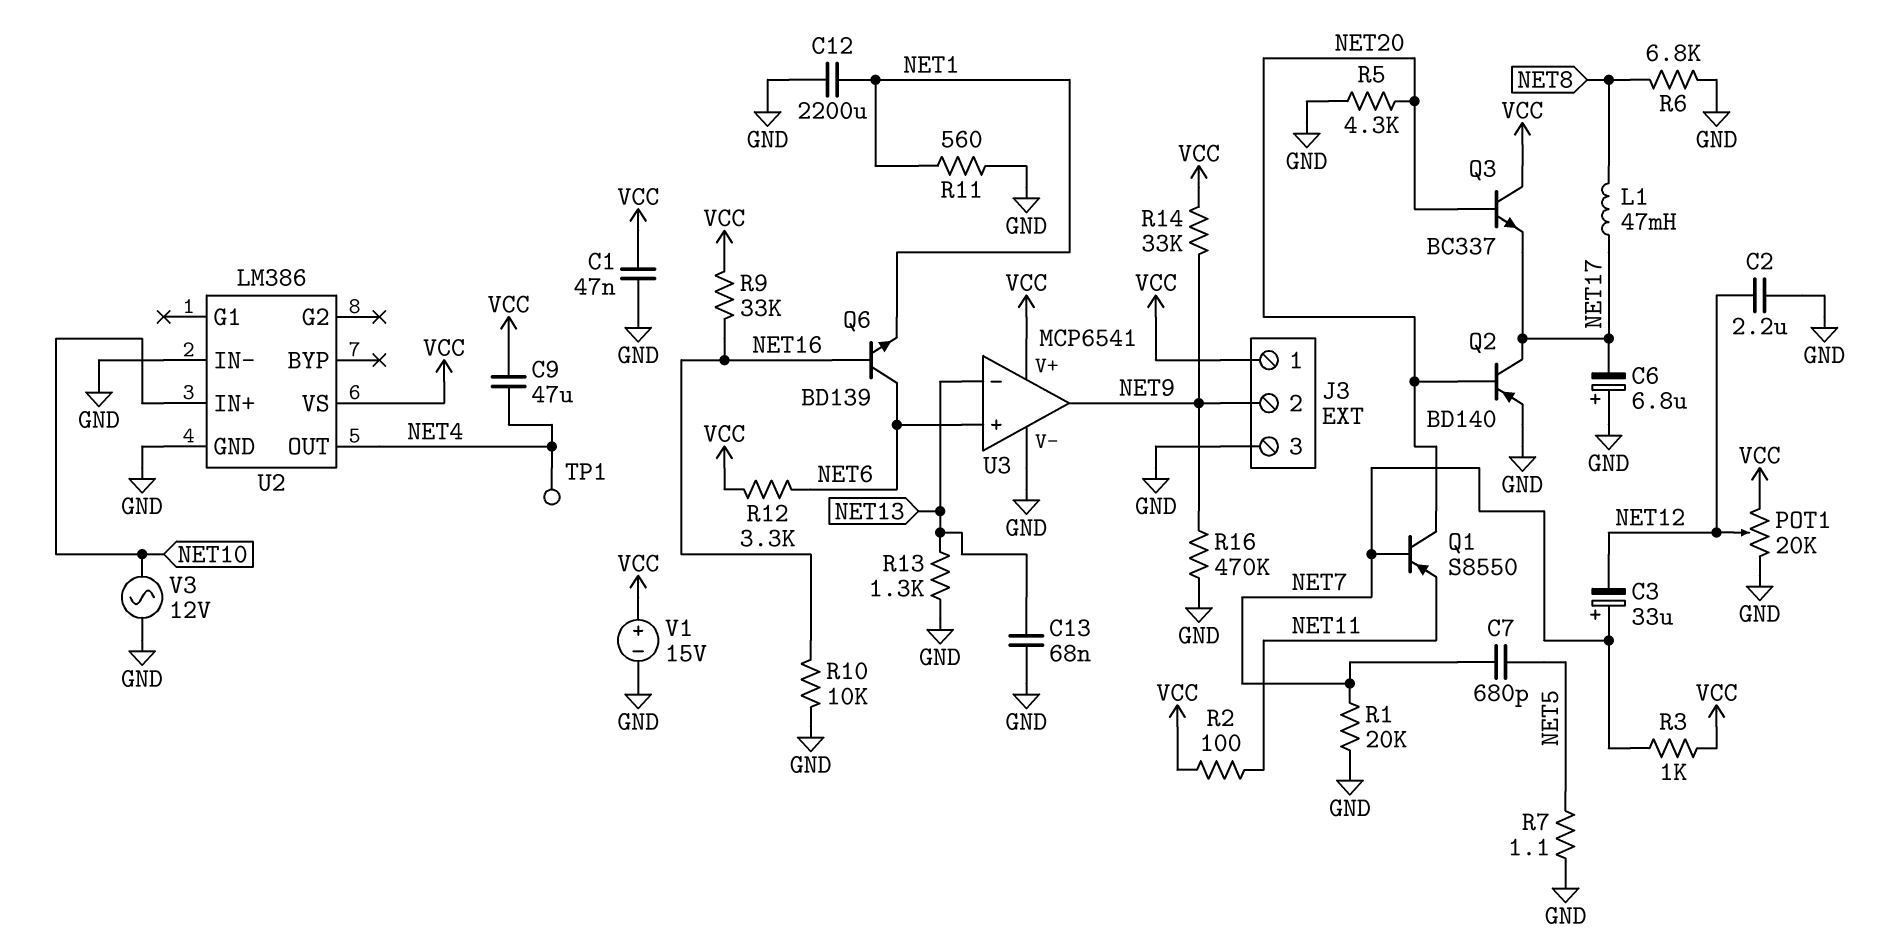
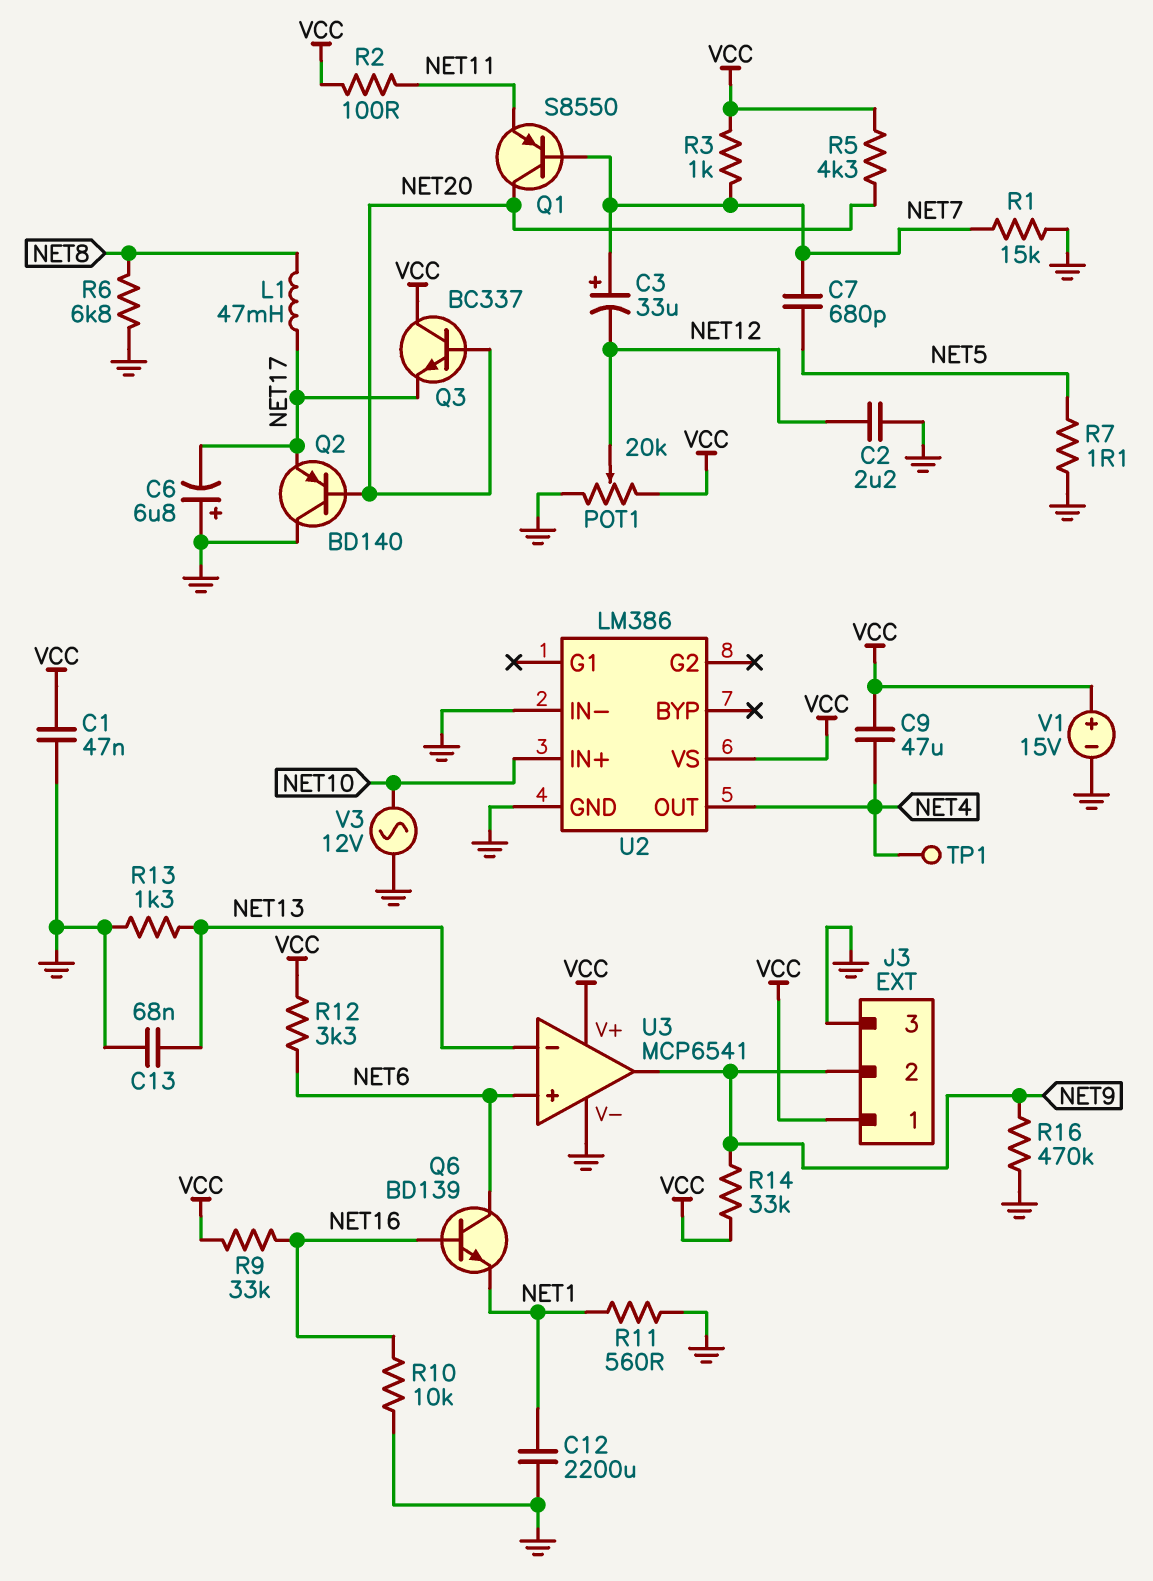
Q2: PNP BD140 (B NET20, C NET17, E GND) -> PNP BD140 (B NET20, C GND, E NET17)
R1: 20k (GND, NET7) -> 15k (GND, NET7)
R5: 4.3k (GND, NET20) -> 4.3k (NET20, VCC)

